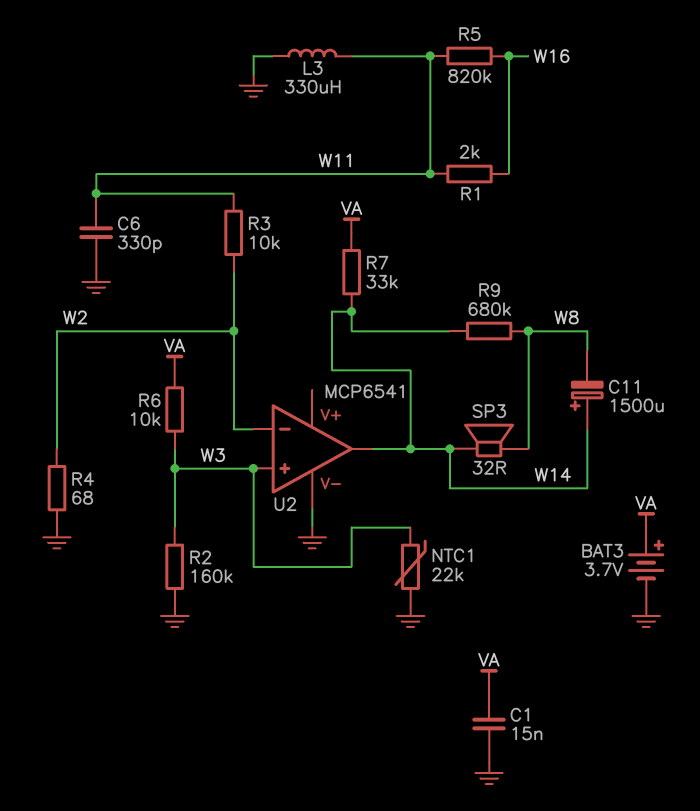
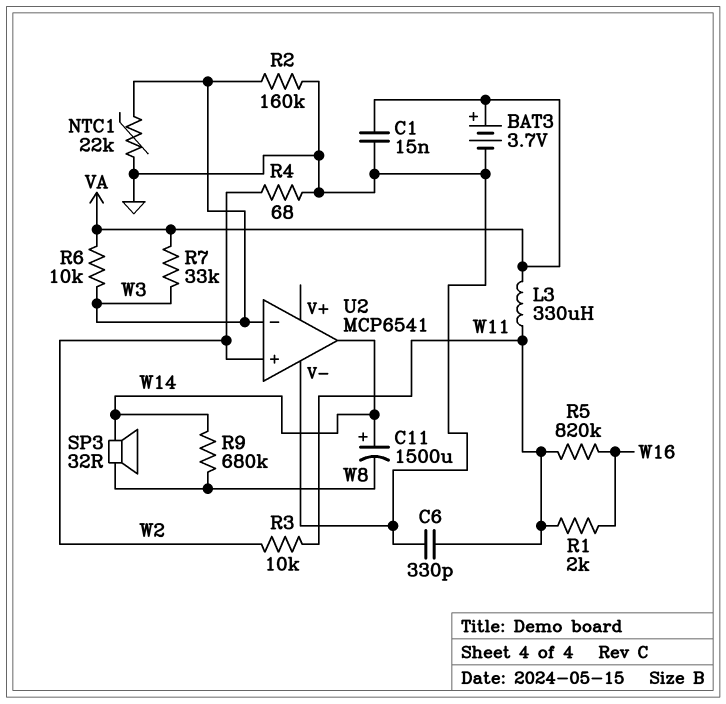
L3: 330uH (GND, W11) -> 330uH (VA, W11)
R7: 33k (VA, W14) -> 33k (VA, W3)
U2 pin in+: W3 -> W2
U2 pin in-: W2 -> W3

